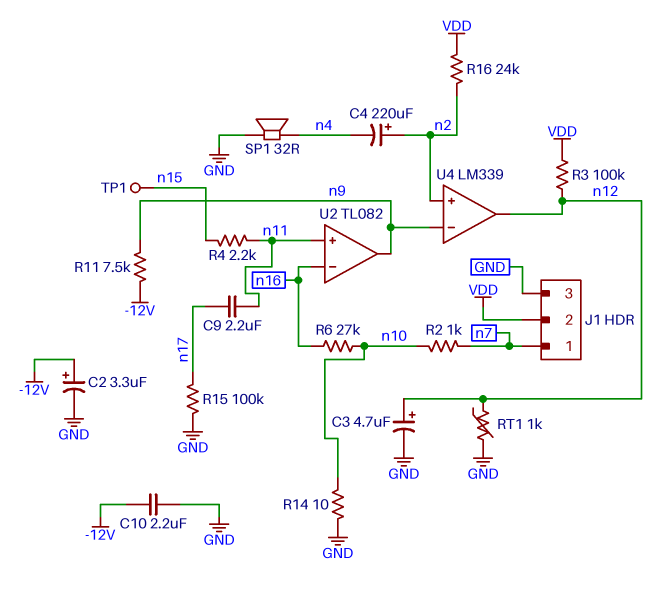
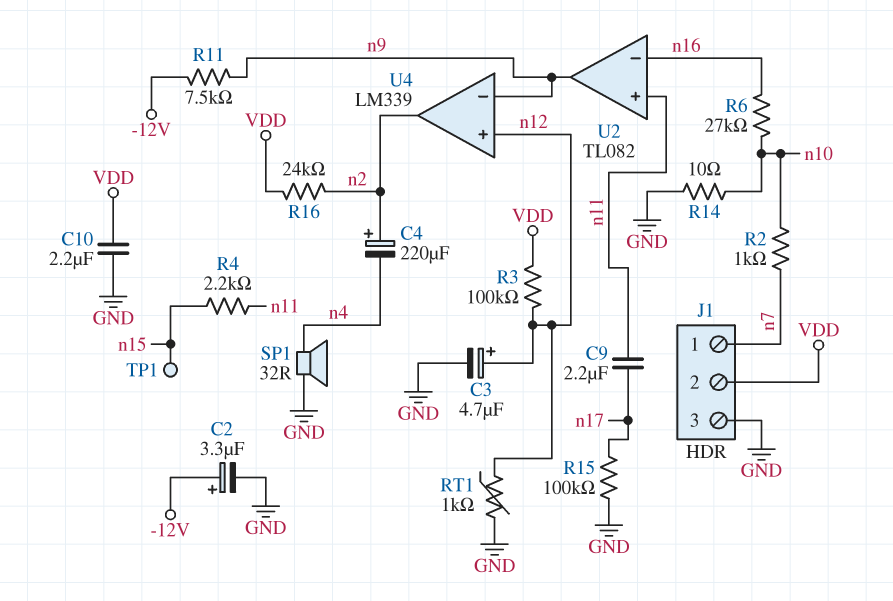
C10: 2.2uF (-12V, GND) -> 2.2uF (GND, VDD)
U4 pin in+: n2 -> n12
U4 pin out: n12 -> n2

